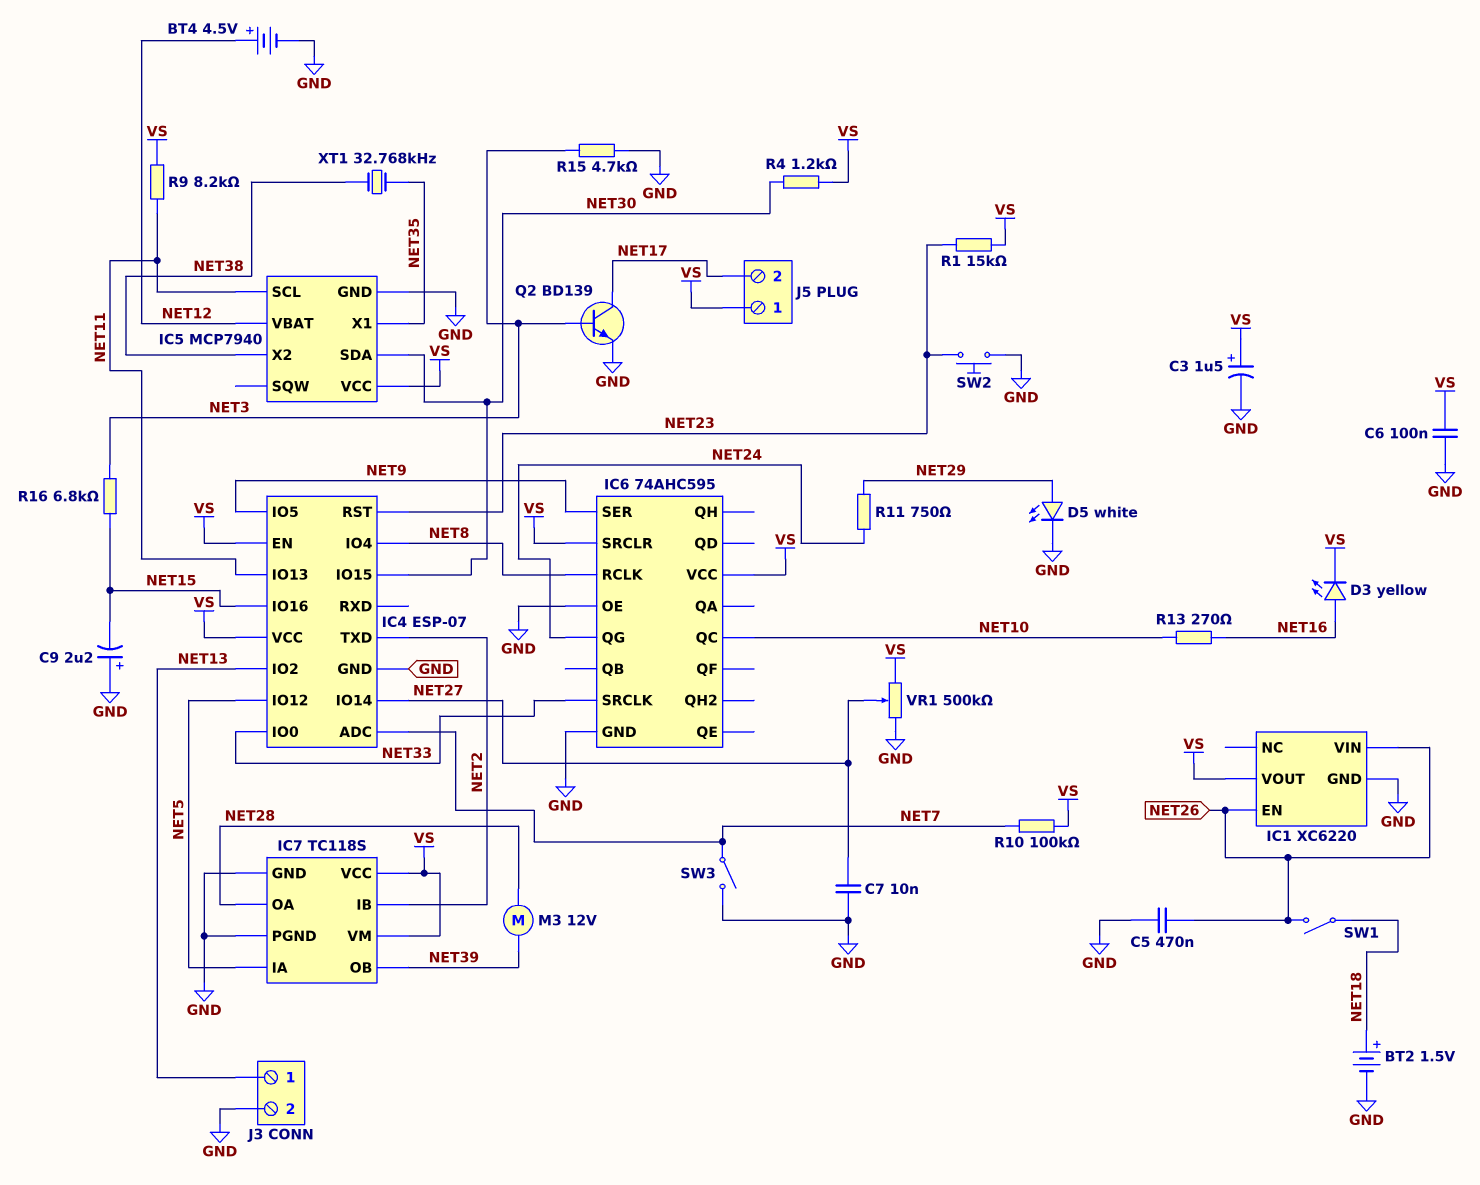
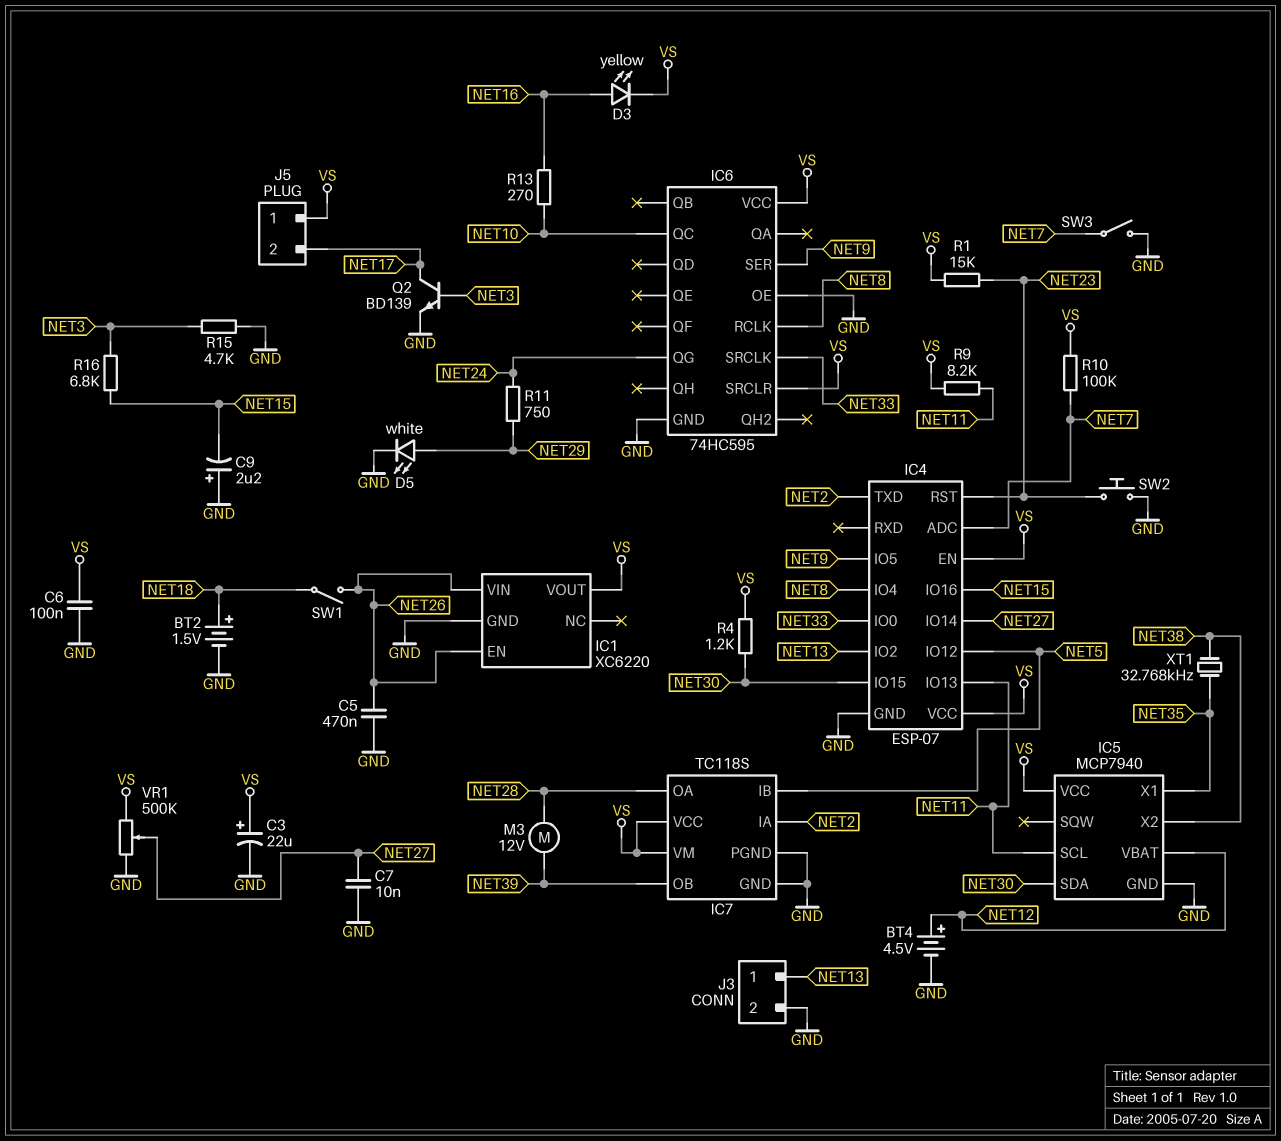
C3: 1.5uF (plus VS, minus GND) -> 22uF (plus VS, minus GND)
IC6: 74AHC595 -> 74HC595
IC7 pin IA: NET5 -> NET2
IC7 pin IB: NET2 -> NET5

